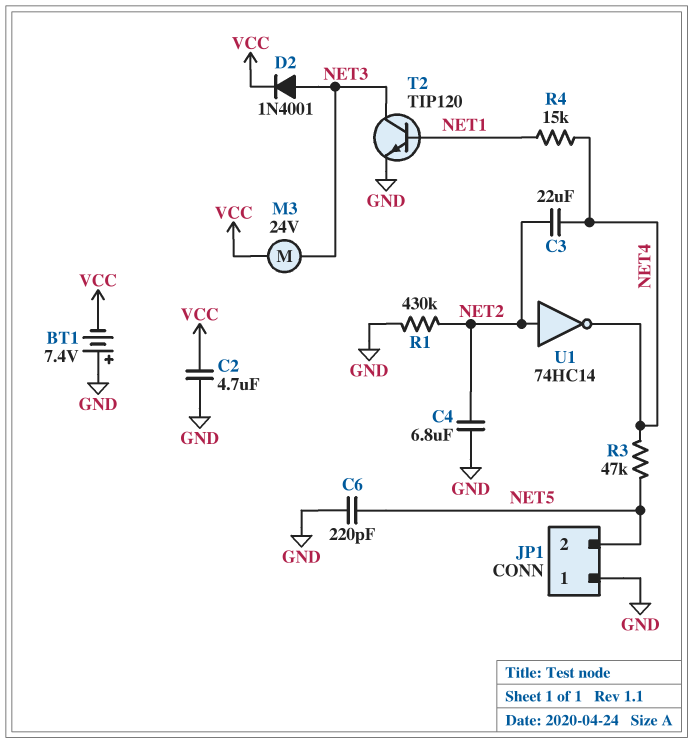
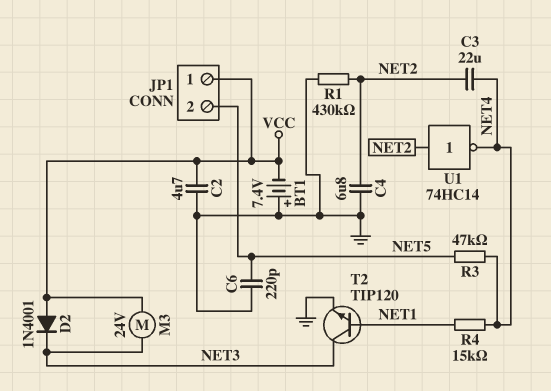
D2: diode 1N4001 (A NET3, K VCC) -> diode 1N4001 (A VCC, K NET3)
JP1 pin 1: GND -> VCC

